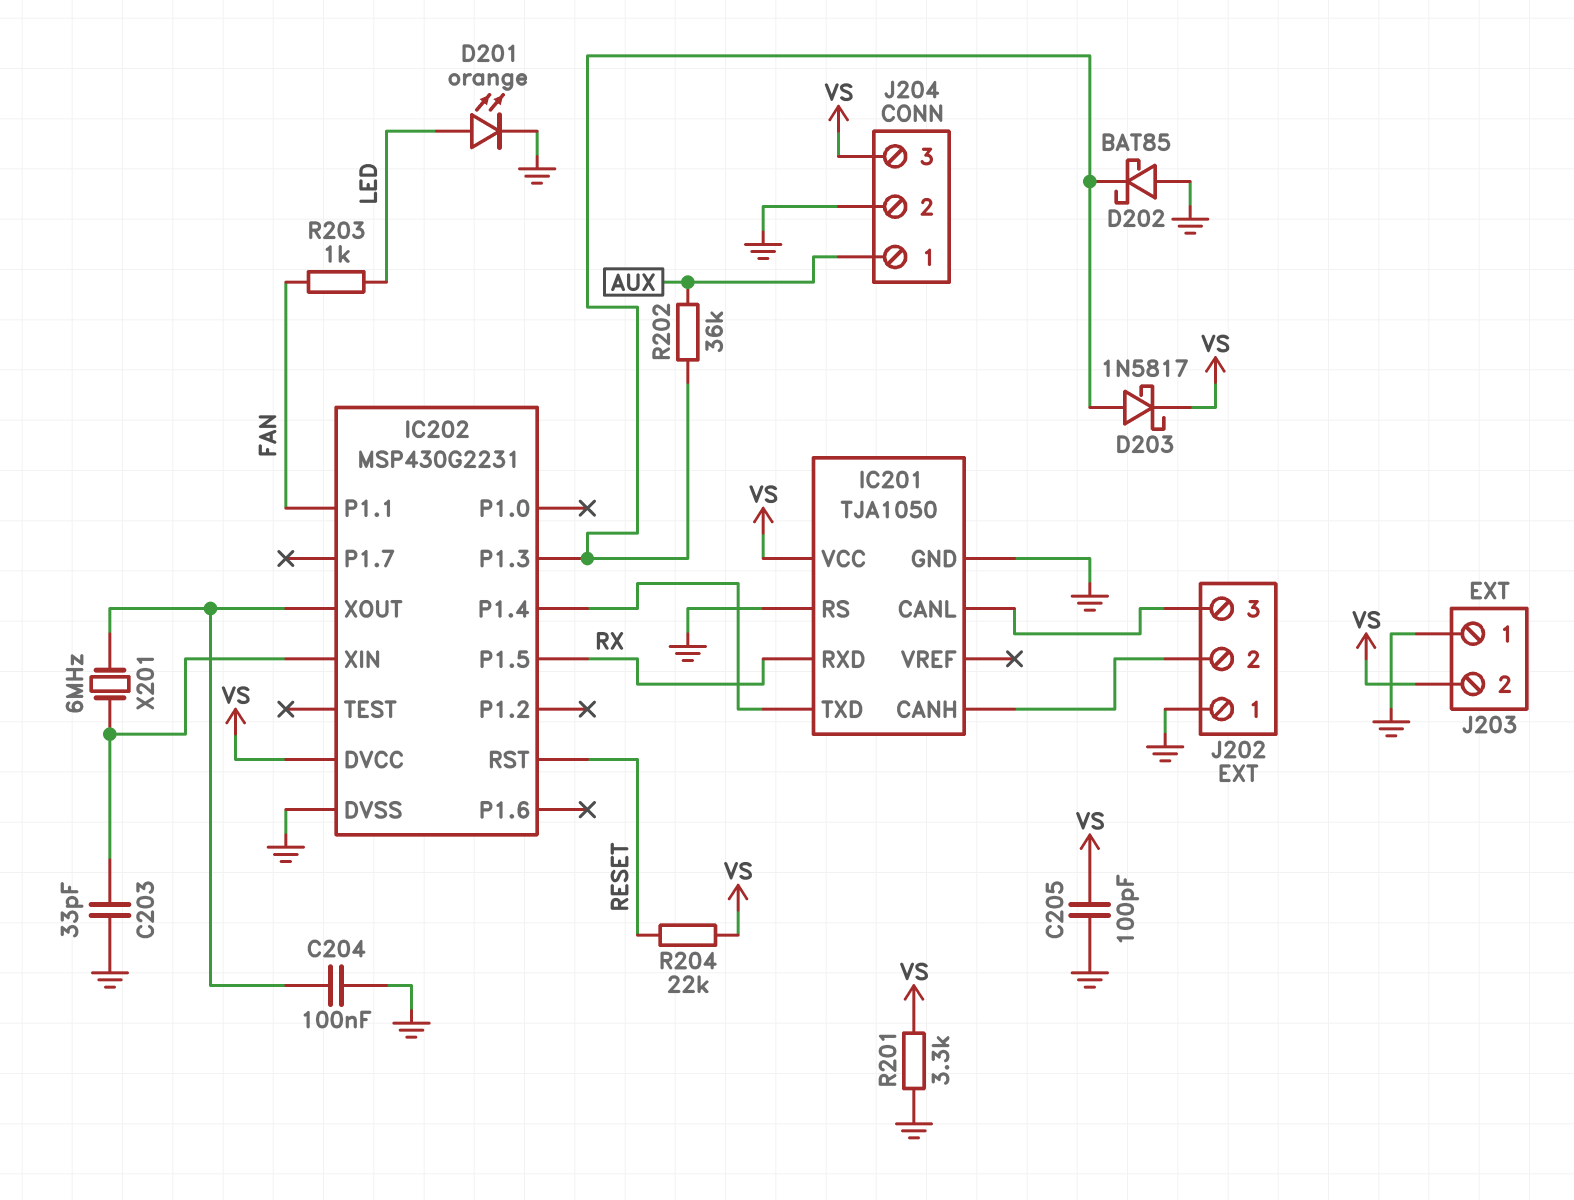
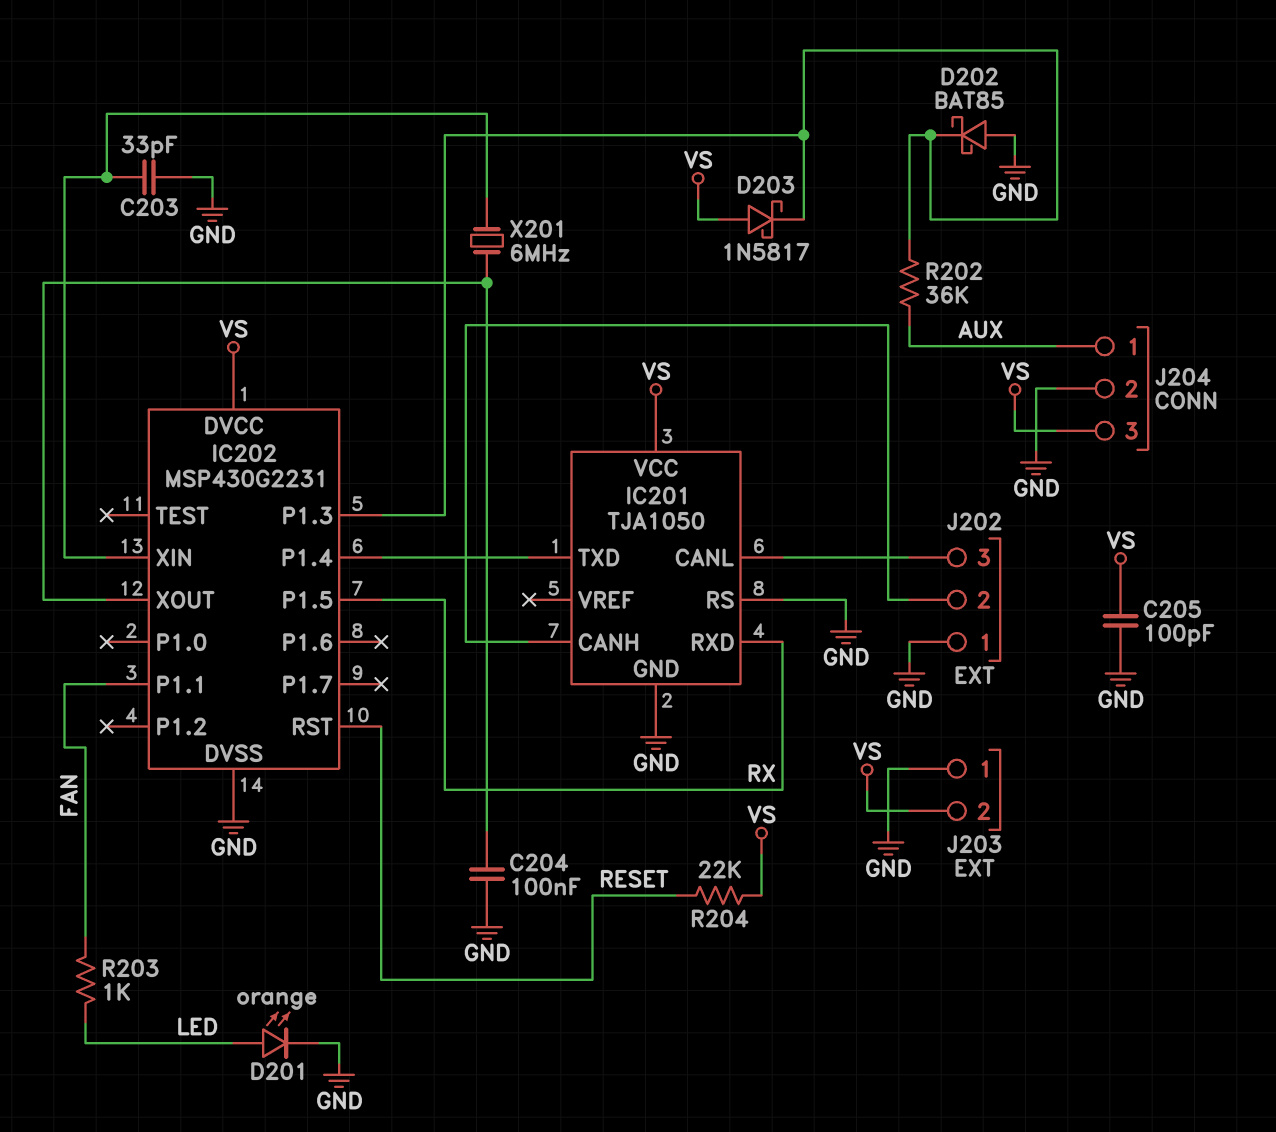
D203: schottky 1N5817 (A IC202/P1.3, K VS) -> schottky 1N5817 (A VS, K IC202/P1.3)
R201: 3.3k (GND, VS) -> none

